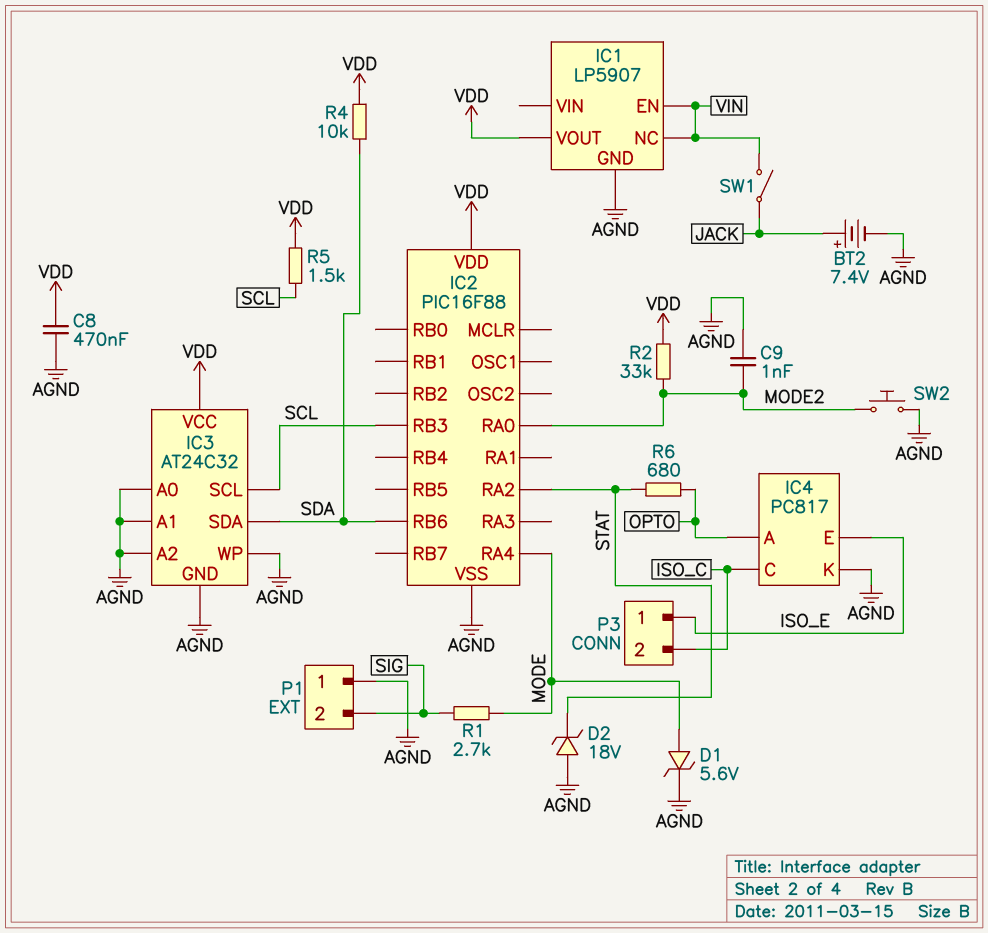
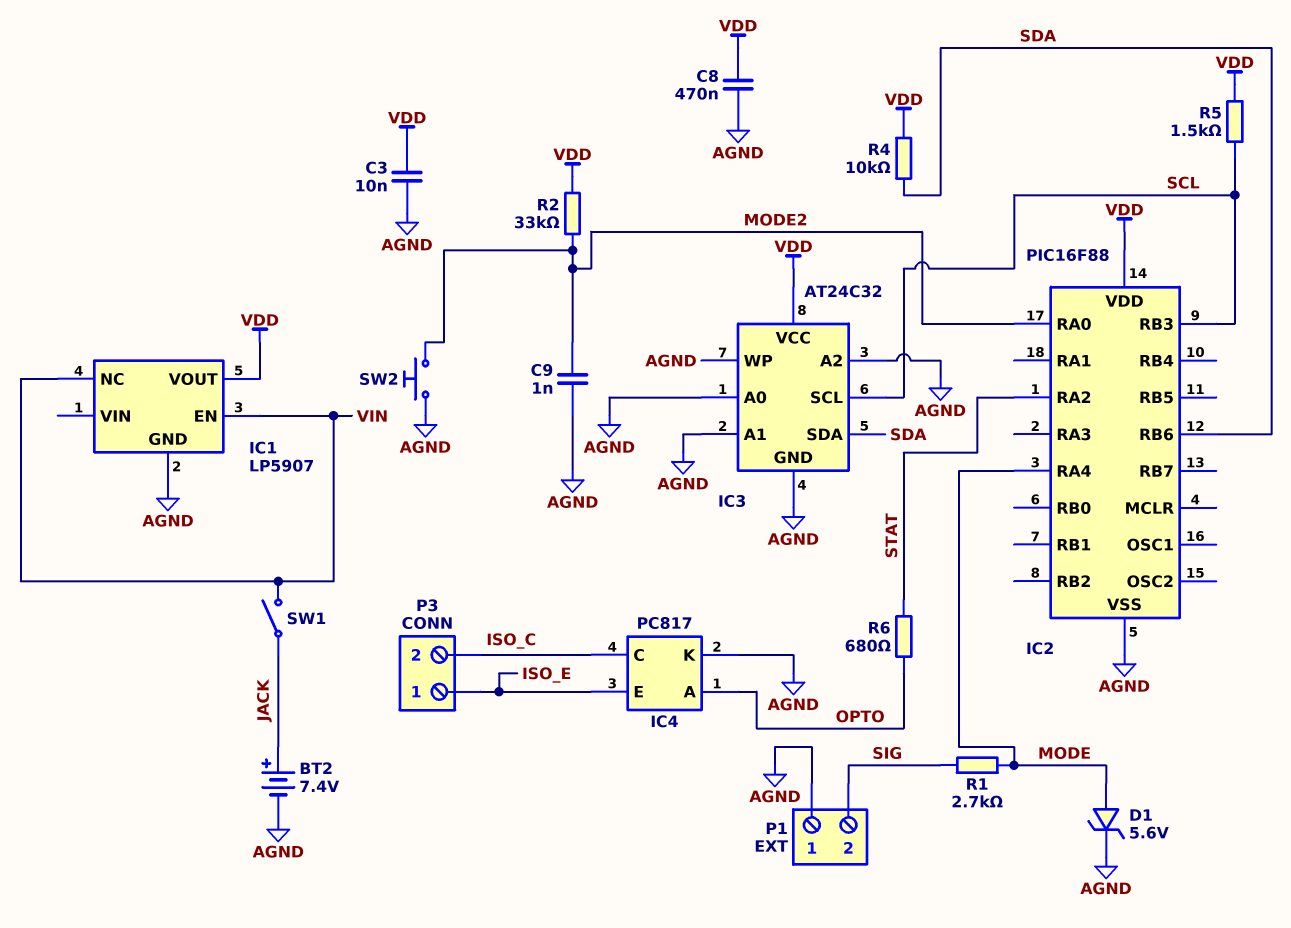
C3: none -> 10nF (AGND, VDD)
D2: zener 18V (A AGND, K STAT) -> none

